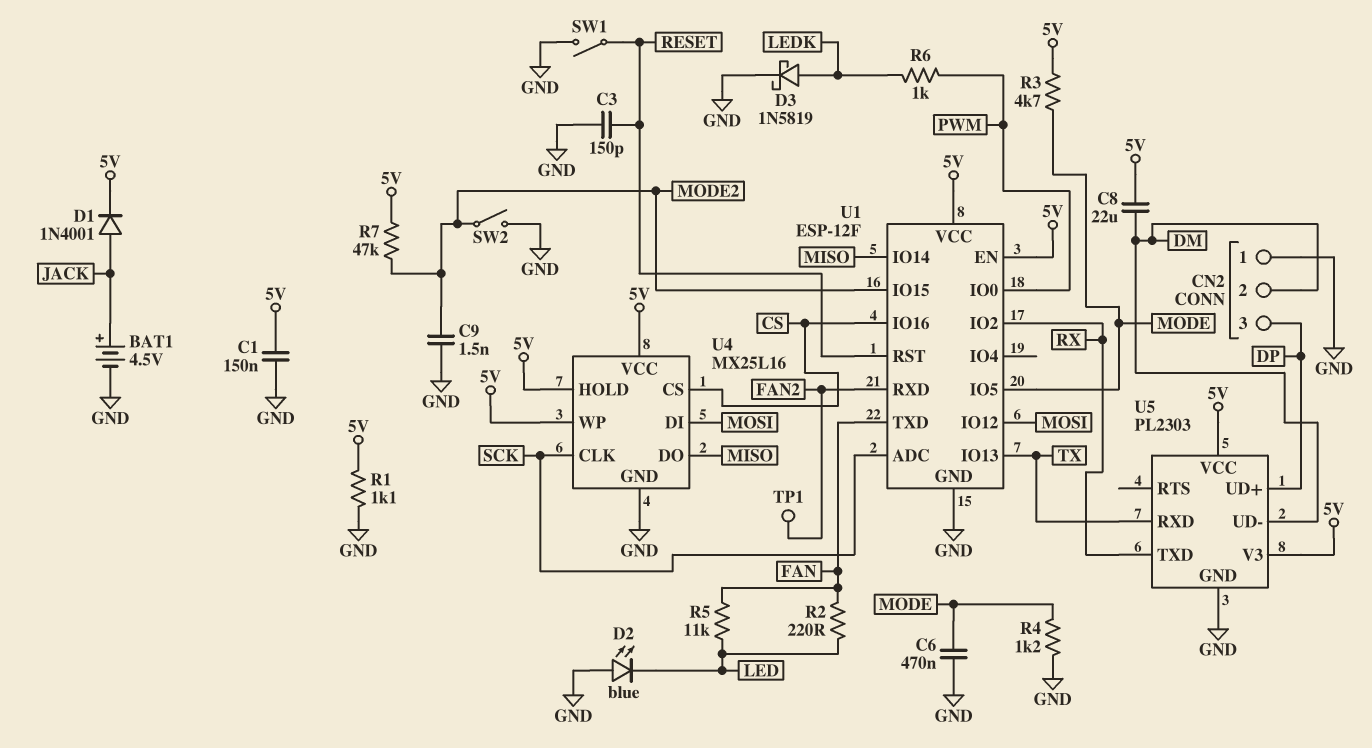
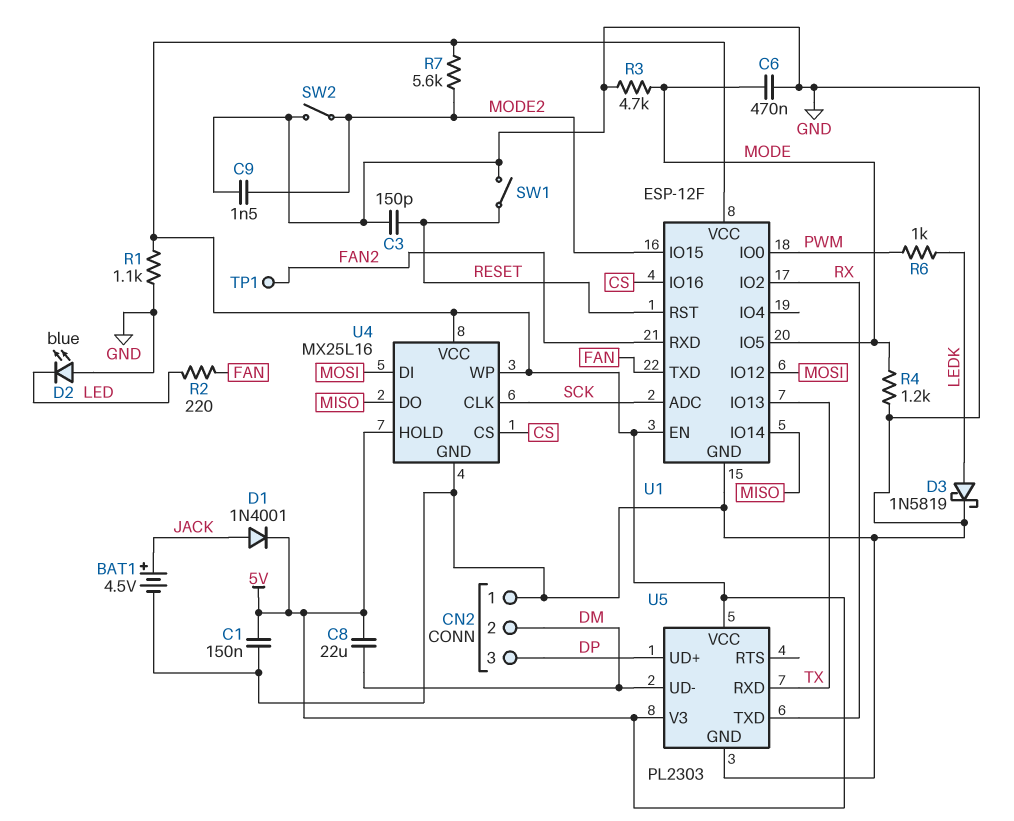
R3: 4.7k (5V, MODE) -> 4.7k (GND, MODE)
R5: 11k (FAN, LED) -> none
R7: 47k (5V, MODE2) -> 5.6k (5V, MODE2)

